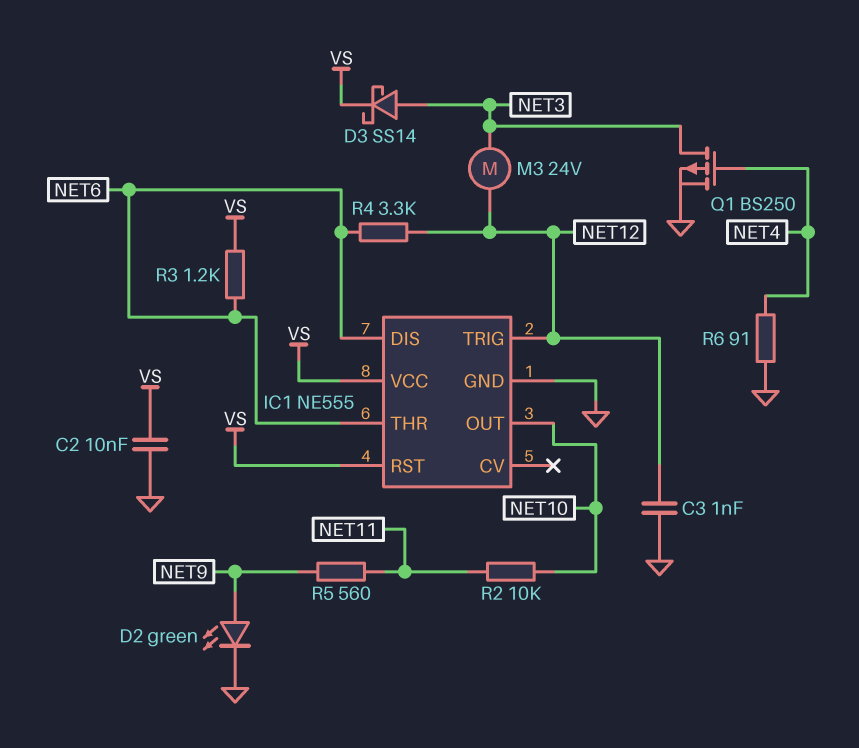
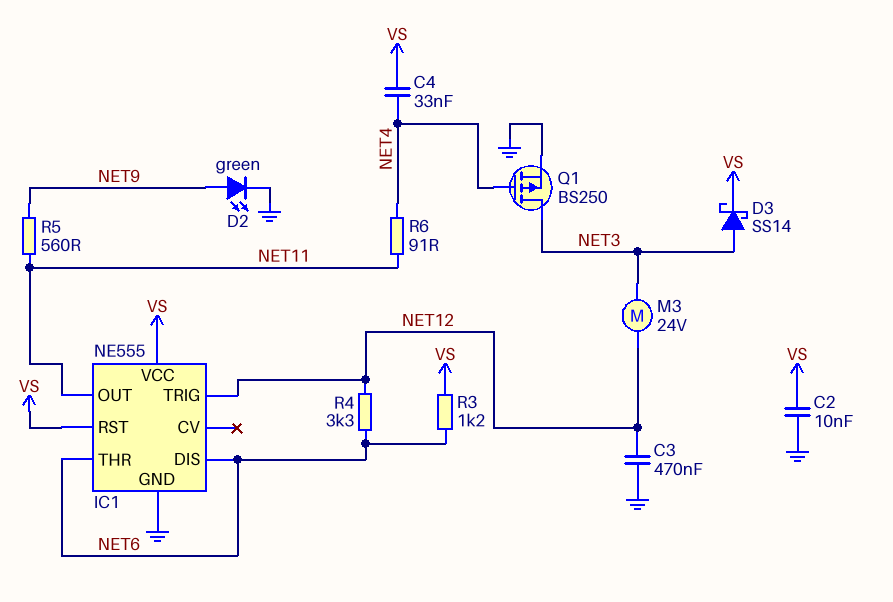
C3: 1nF (GND, NET12) -> 470nF (GND, NET12)
C4: none -> 33nF (NET4, VS)
IC1 pin OUT: NET10 -> NET11
R2: 10k (NET10, NET11) -> none
R6: 91 (GND, NET4) -> 91 (NET4, NET11)

